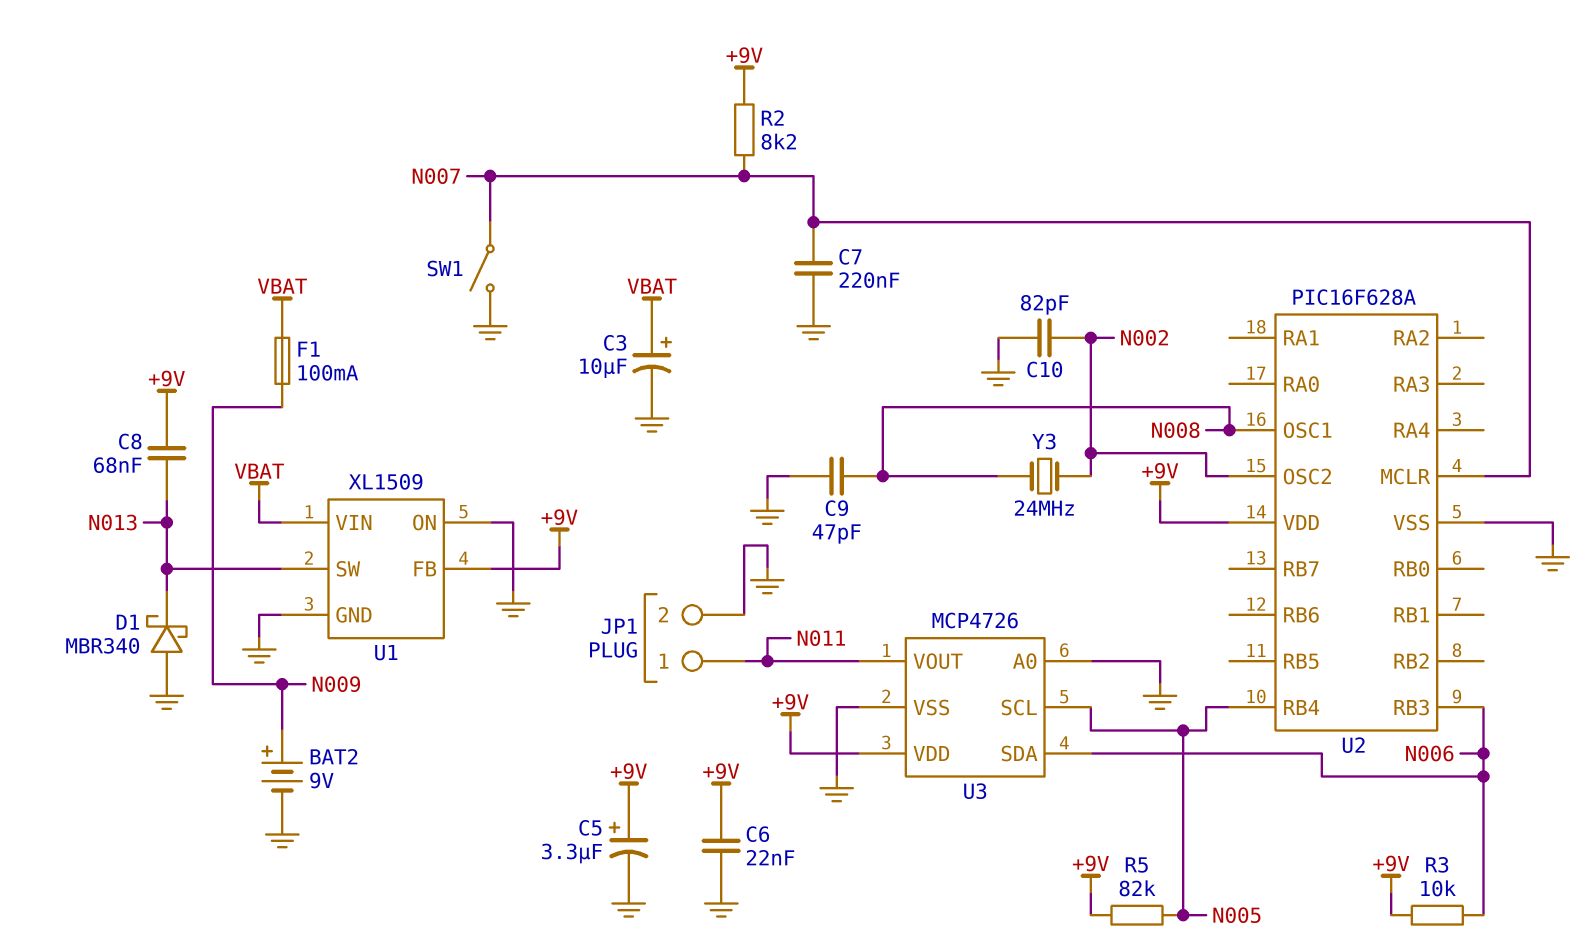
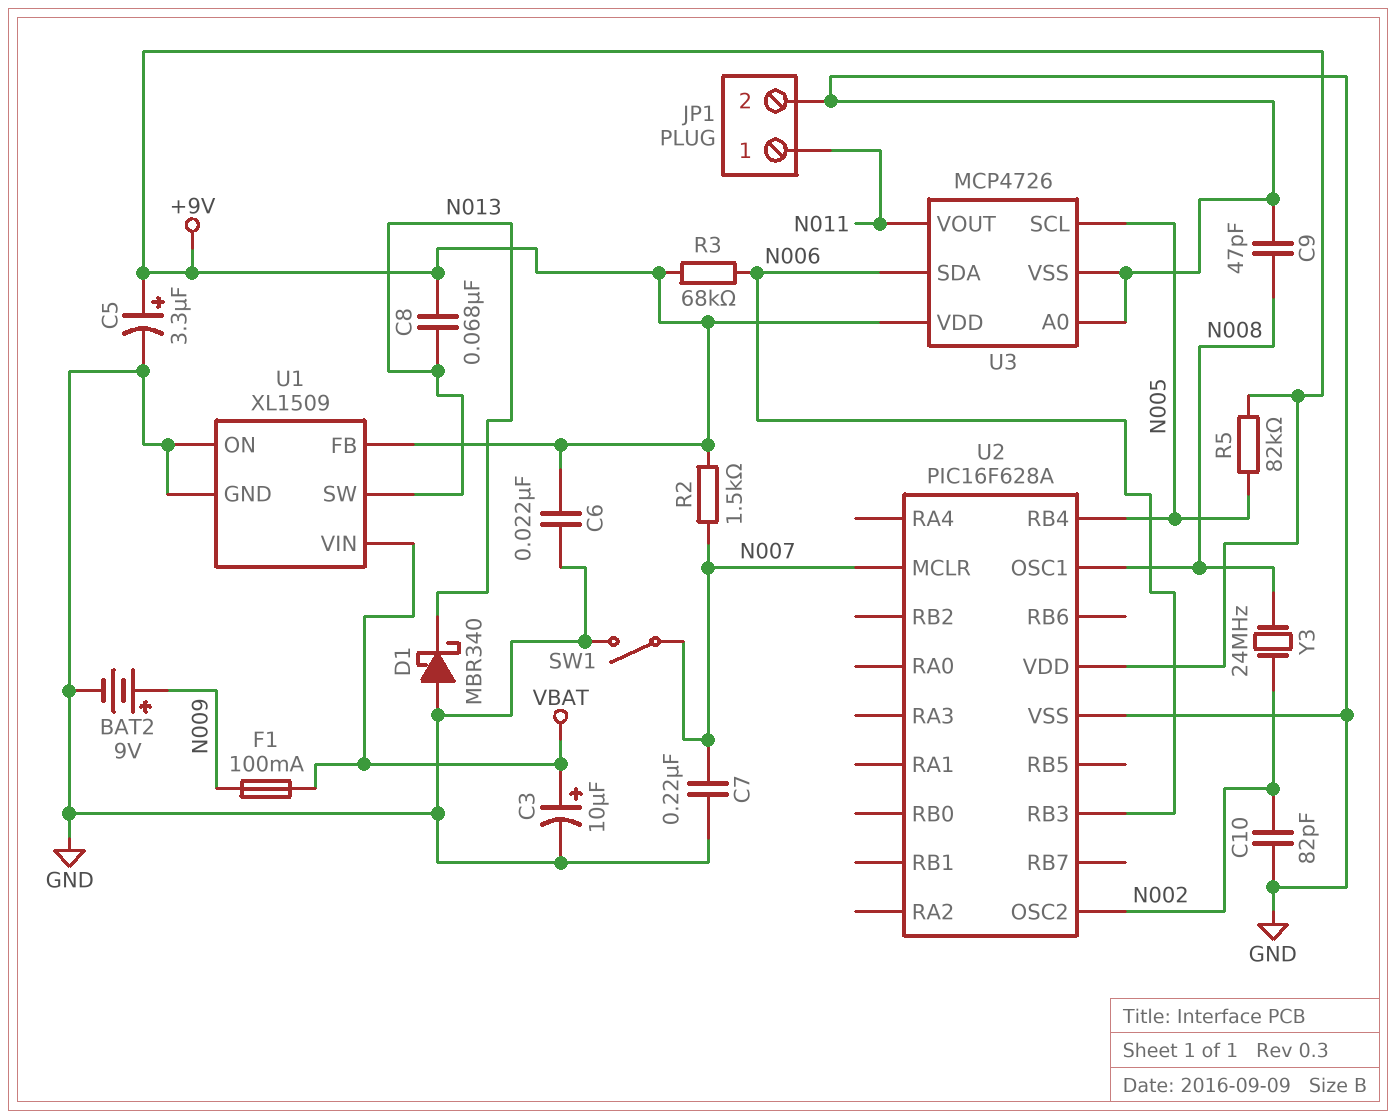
R2: 8.2k (+9V, N007) -> 1.5k (+9V, N007)
R3: 10k (+9V, N006) -> 68k (+9V, N006)

